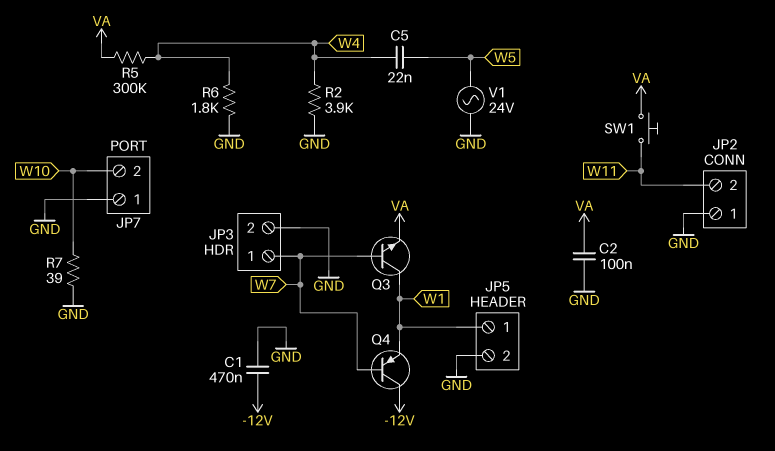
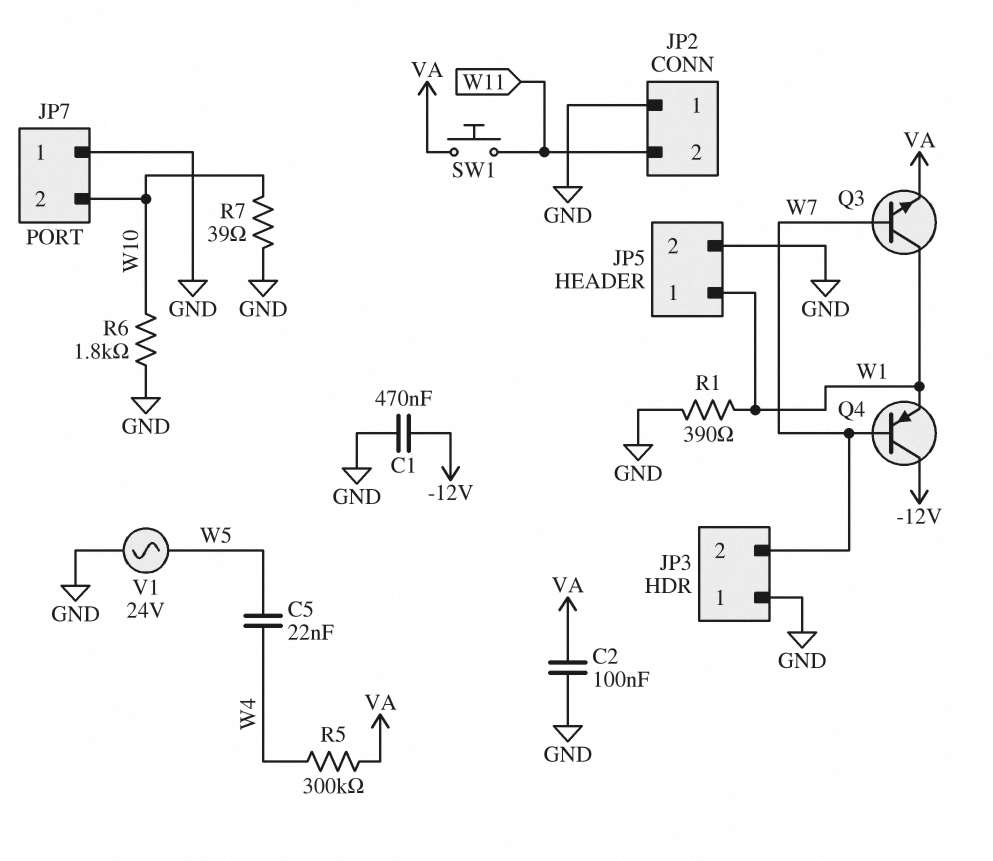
JP3 pin 1: W7 -> GND
JP3 pin 2: GND -> W7
R1: none -> 390 (GND, W1)
R2: 3.9k (GND, W4) -> none
R6: 1.8k (GND, W4) -> 1.8k (GND, W10)

